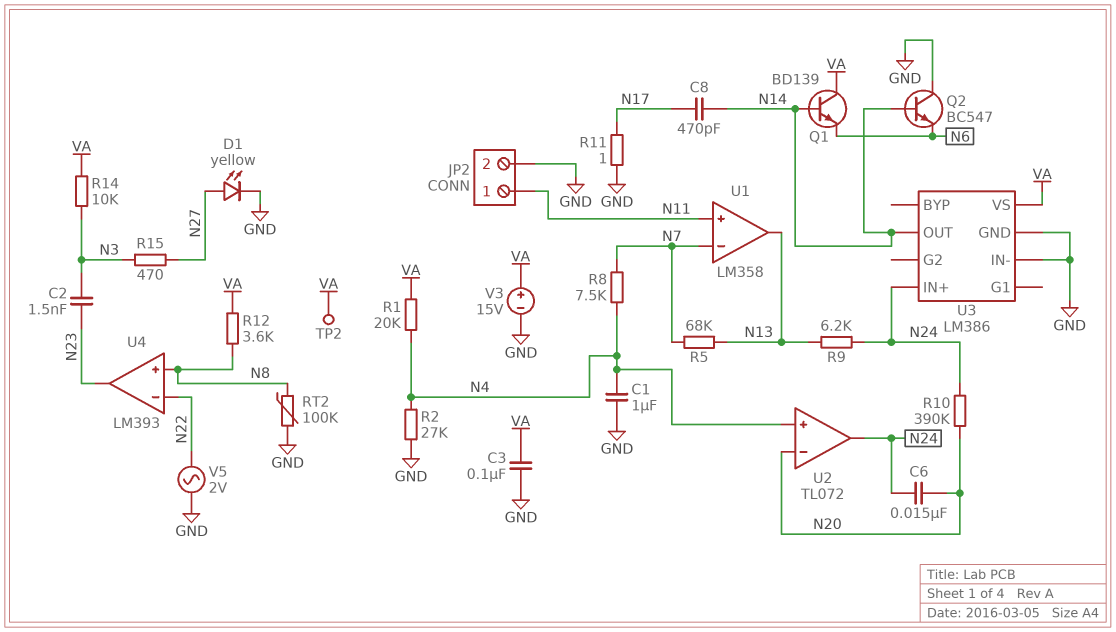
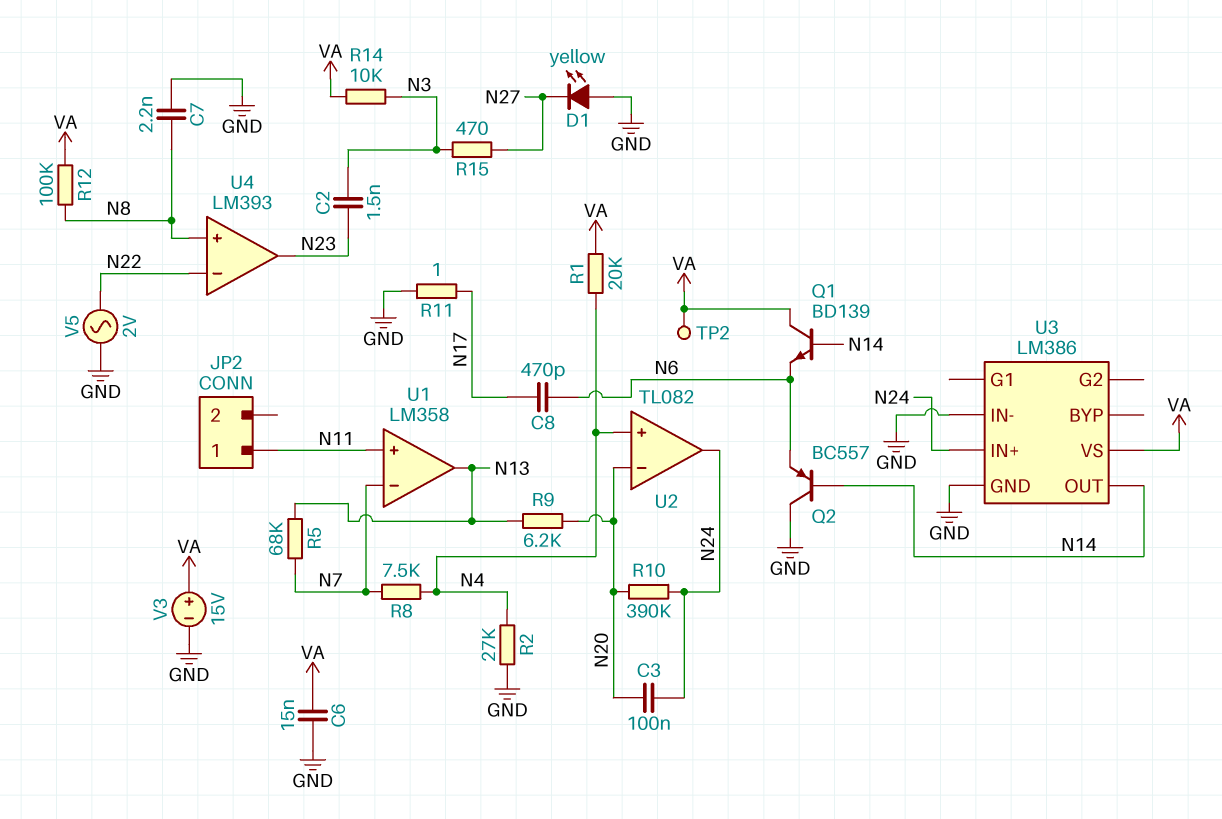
C1: 1uF (GND, N4) -> none
C3: 100nF (GND, VA) -> 100nF (N20, N24)
C6: 15nF (N20, N24) -> 15nF (GND, VA)
C7: none -> 2.2nF (GND, N8)
C8: 470pF (N14, N17) -> 470pF (N6, N17)
D1: LED yellow (A N27, K GND) -> LED yellow (A GND, K N27)
JP2 pin 2: GND -> none
Q2: NPN BC547 (B N14, C GND, E N6) -> PNP BC557 (B N14, C GND, E N6)
R9: 6.2k (N13, N24) -> 6.2k (N13, N20)
R12: 3.6k (N8, VA) -> 100k (N8, VA)
RT2: 100k (GND, N8) -> none
U2: TL072 -> TL082

